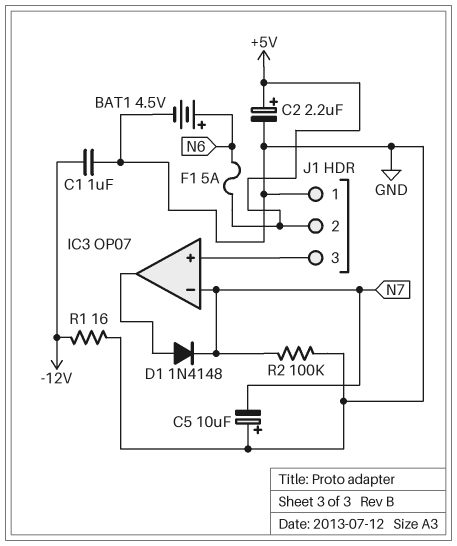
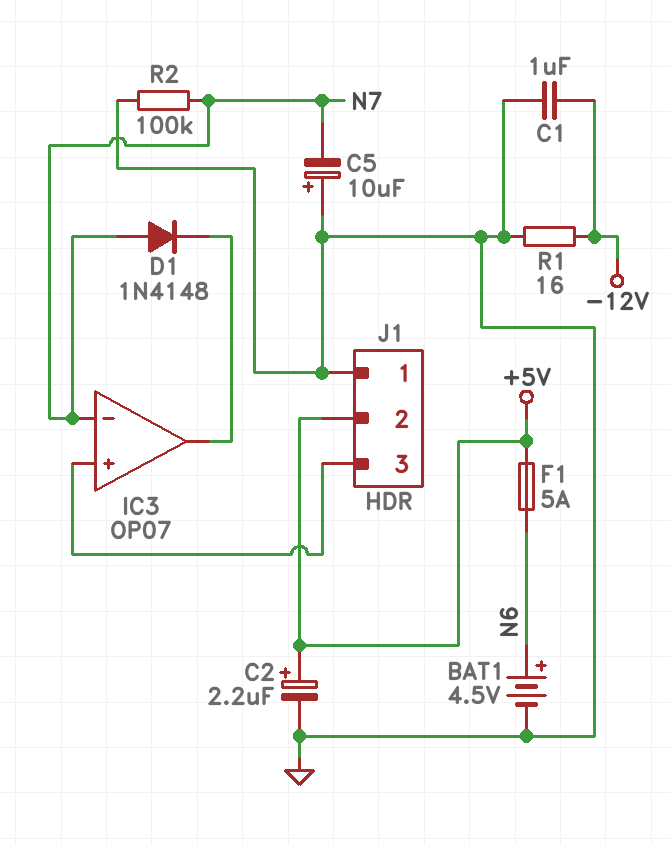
D1: diode 1N4148 (A IC3/out, K N7) -> diode 1N4148 (A N7, K IC3/out)

